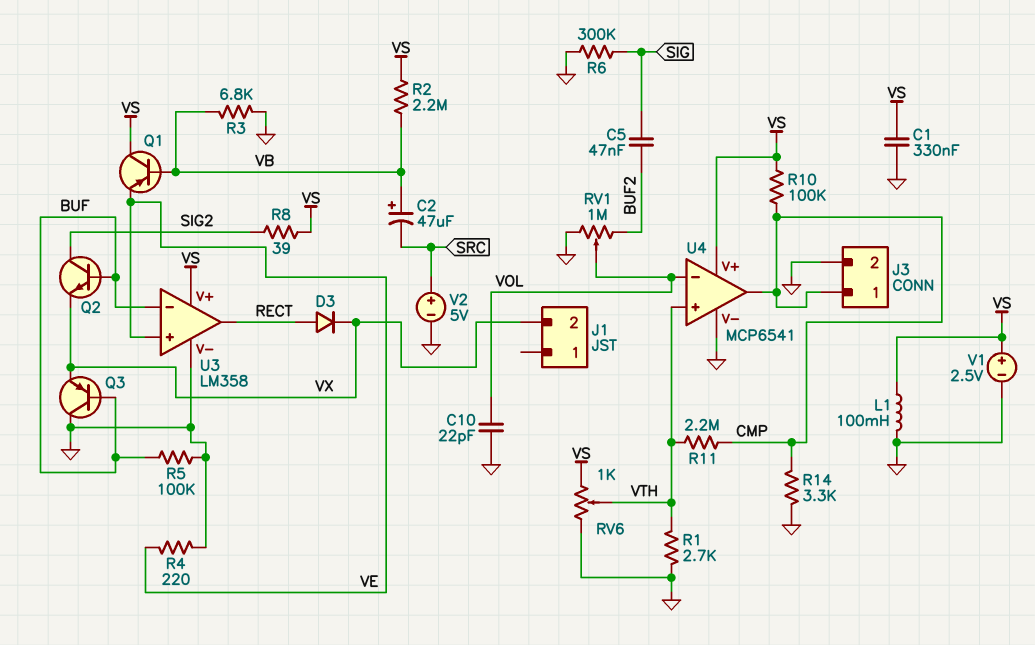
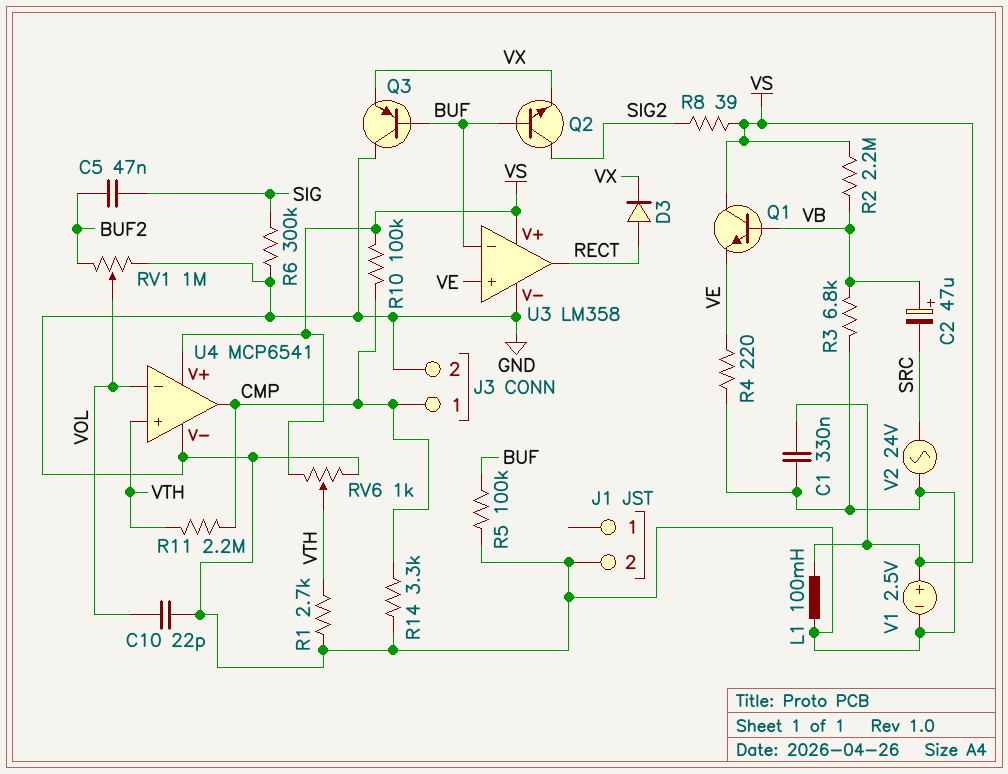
J1 pin 2: VX -> GND
Q1: PNP (B VB, C VS, E VE) -> NPN (B VB, C VS, E VE)
V2: 5V (plus SRC, minus GND) -> AC 24V (GND, SRC)

